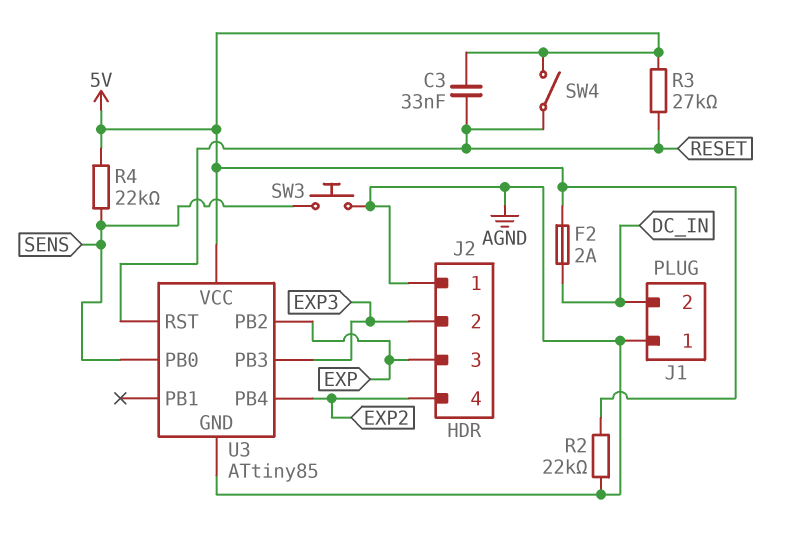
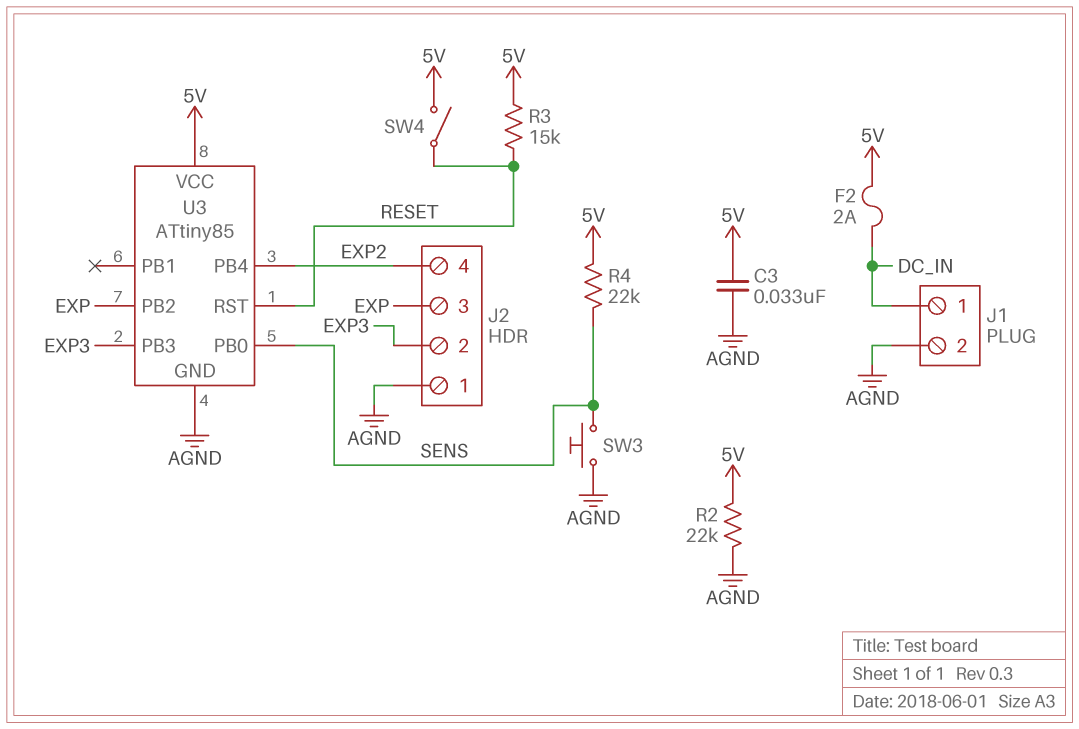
C3: 33nF (5V, RESET) -> 33nF (5V, AGND)
J1 pin 1: AGND -> DC_IN
J1 pin 2: DC_IN -> AGND
R3: 27k (5V, RESET) -> 15k (5V, RESET)

